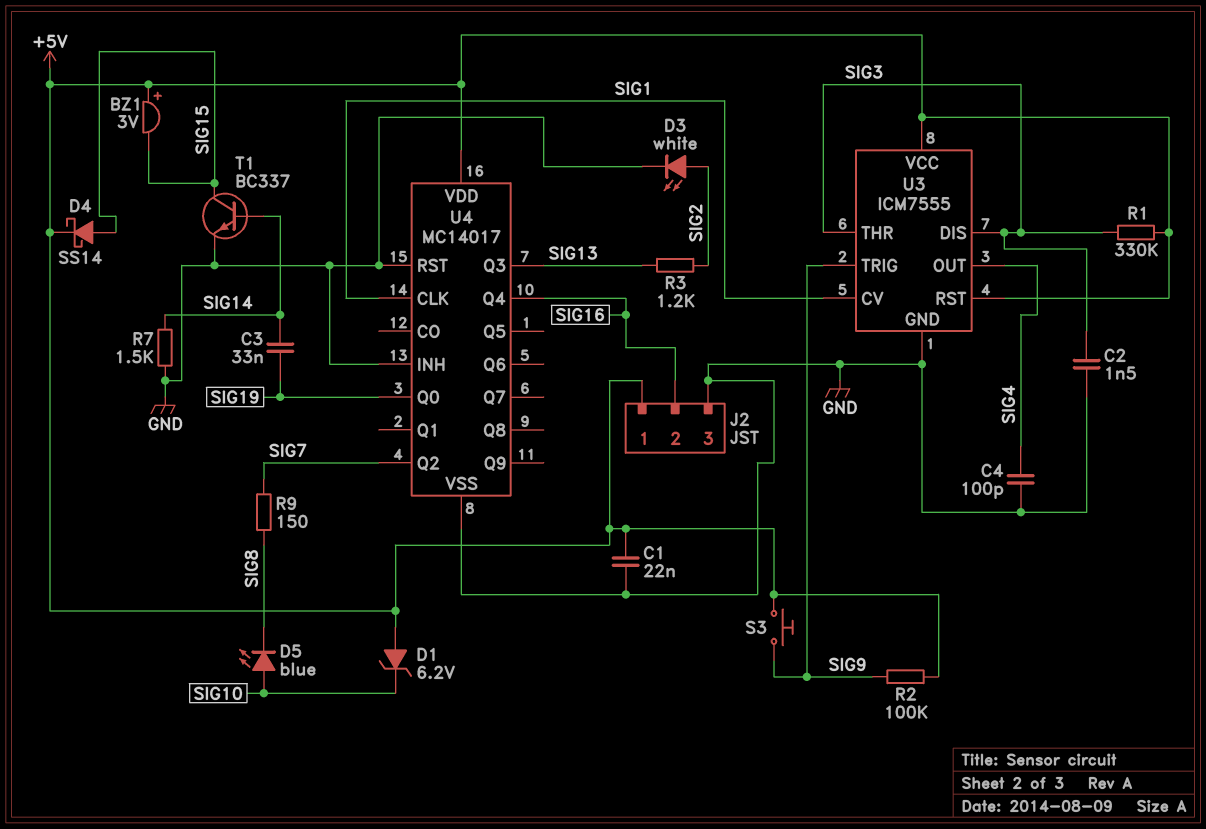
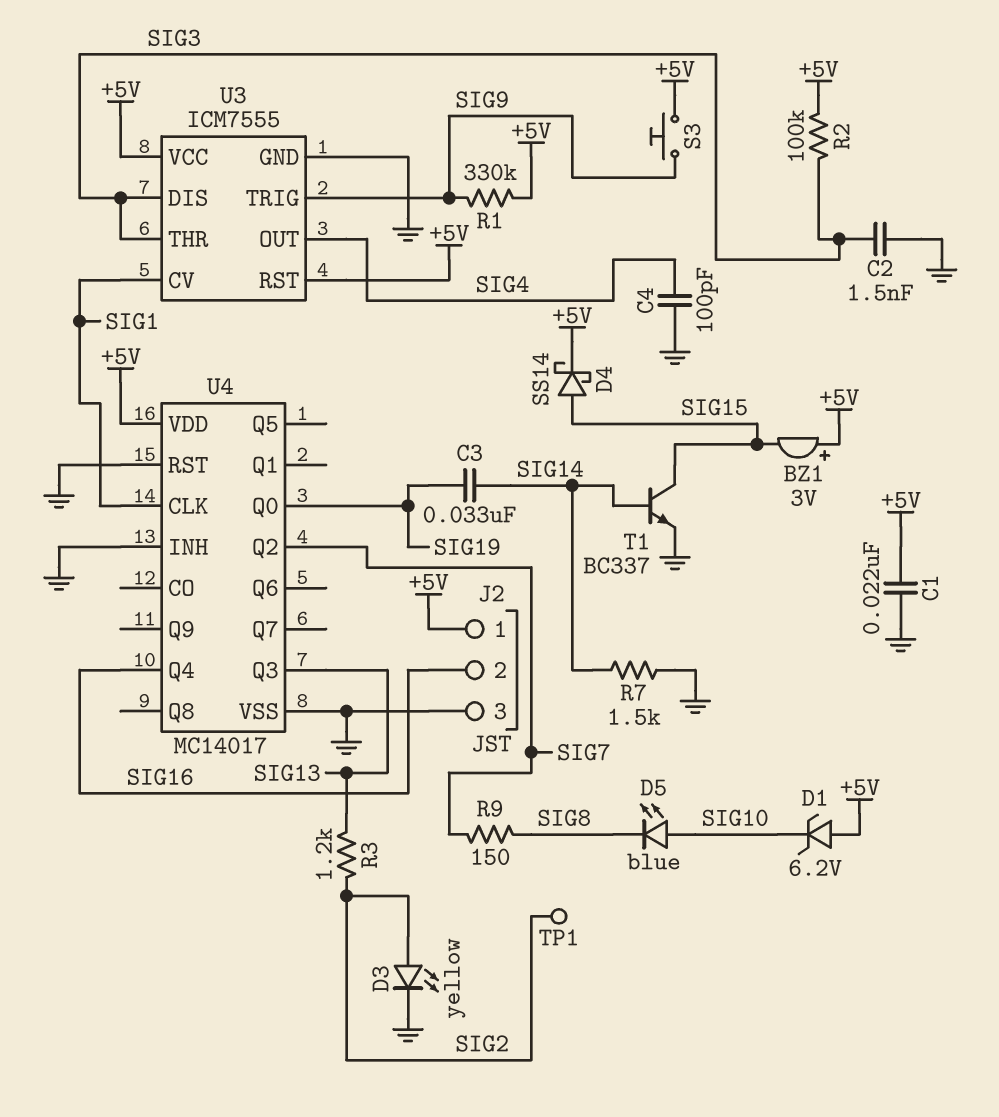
D3: LED white (A SIG2, K GND) -> LED yellow (A SIG2, K GND)
R1: 330k (+5V, SIG3) -> 330k (+5V, SIG9)
R2: 100k (+5V, SIG9) -> 100k (+5V, SIG3)
TP1: none -> test point (SIG2)

